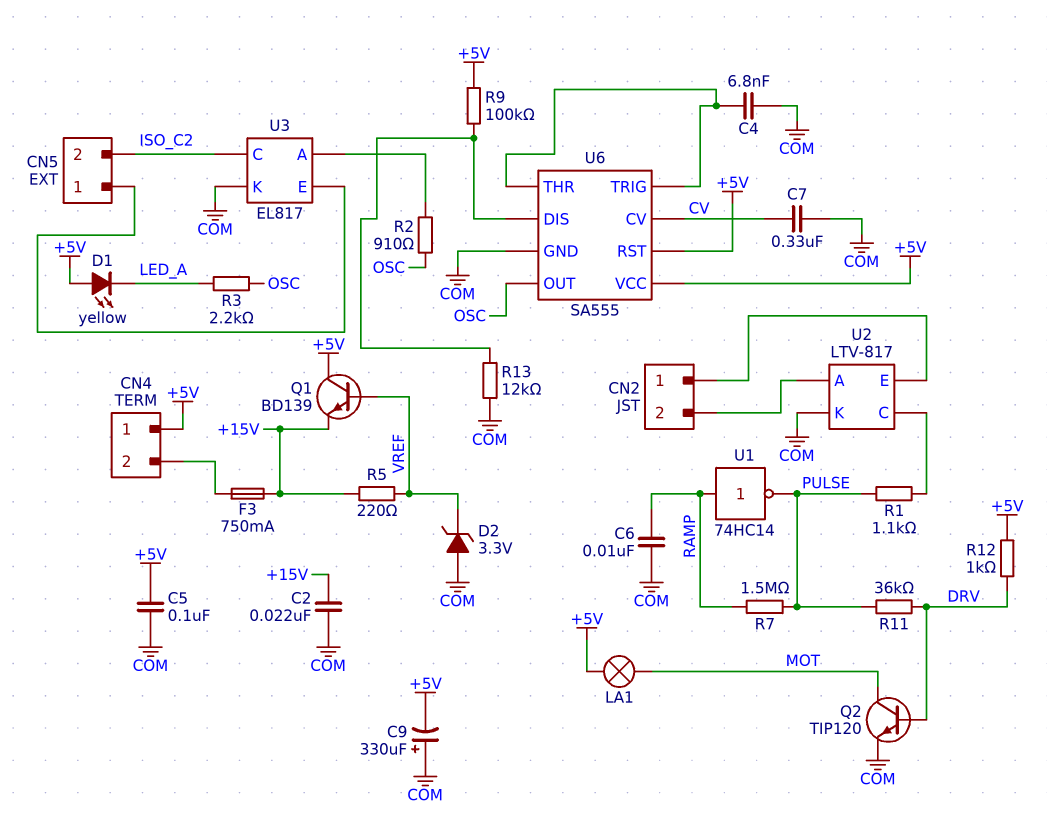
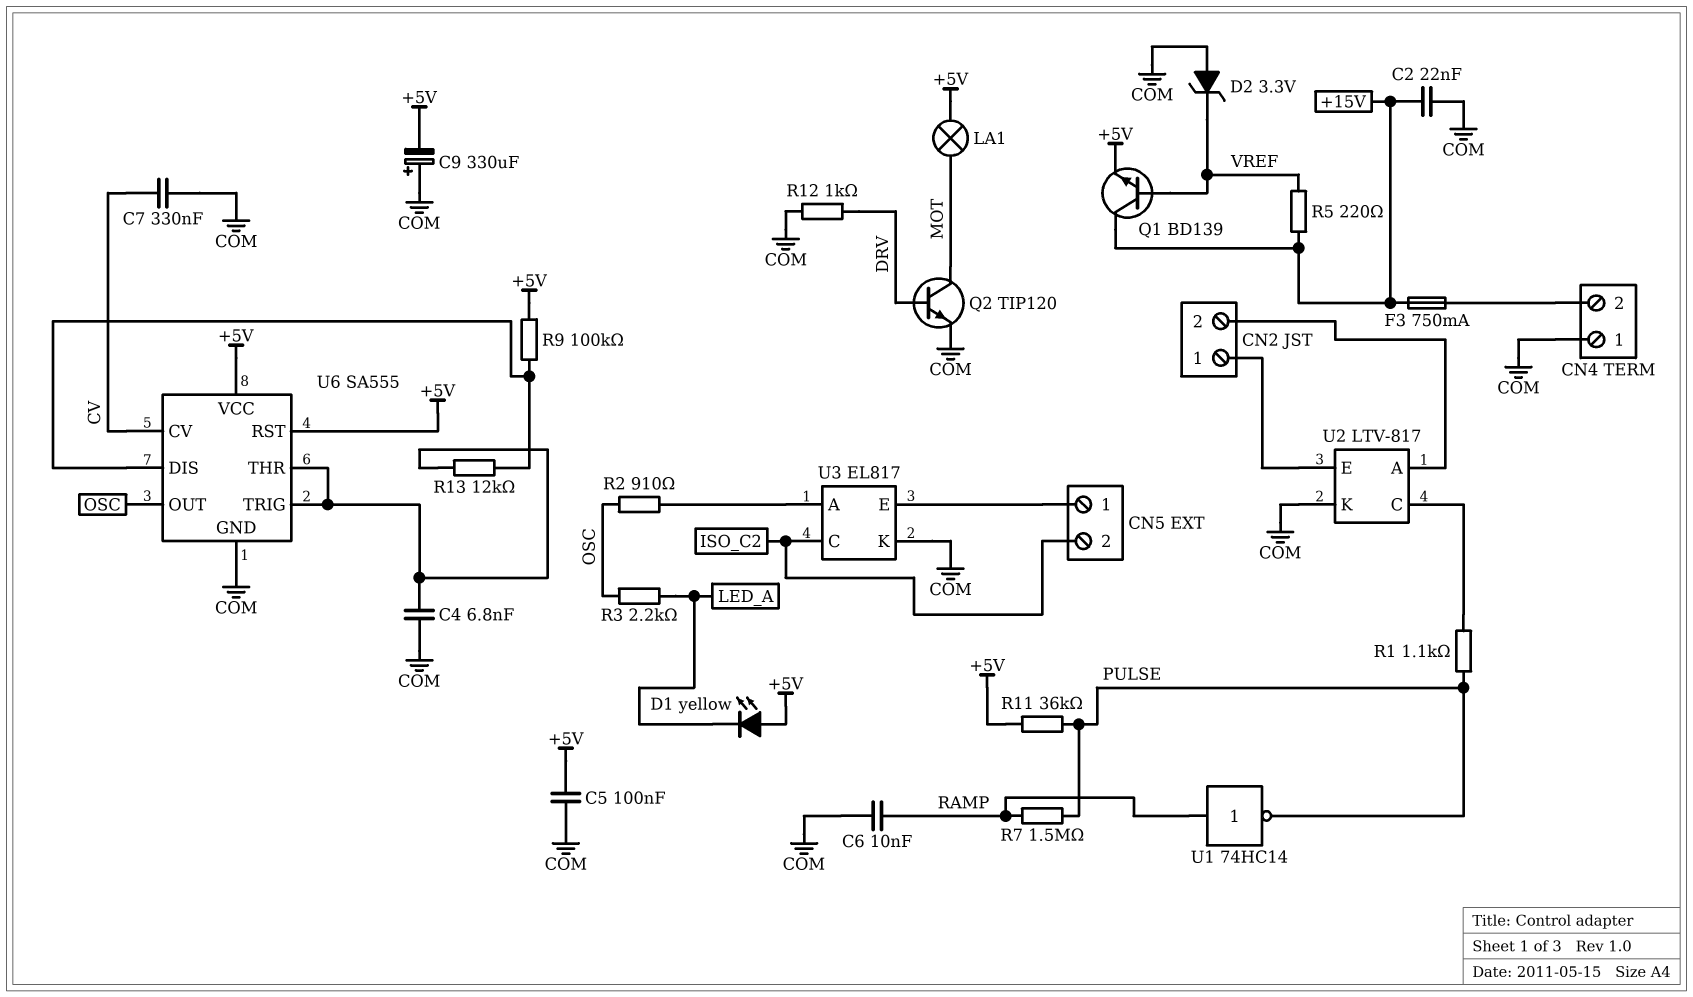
CN4 pin 1: +5V -> COM
Q1: NPN BD139 (B VREF, C +5V, E +15V) -> NPN BD139 (B VREF, C +15V, E +5V)
R11: 36k (DRV, PULSE) -> 36k (+5V, PULSE)
R12: 1k (+5V, DRV) -> 1k (COM, DRV)
R13: 12k (COM, U6/DIS) -> 12k (U6/DIS, U6/THR)

